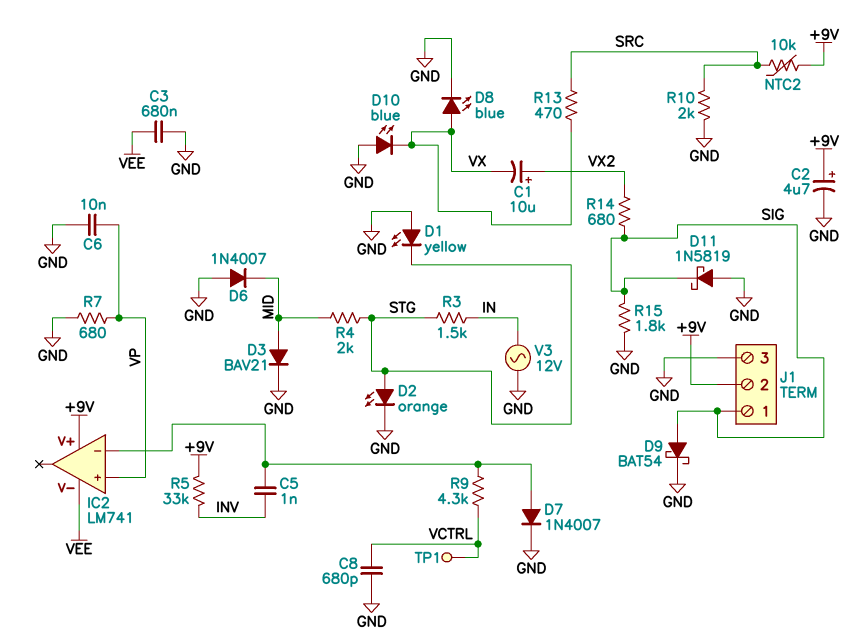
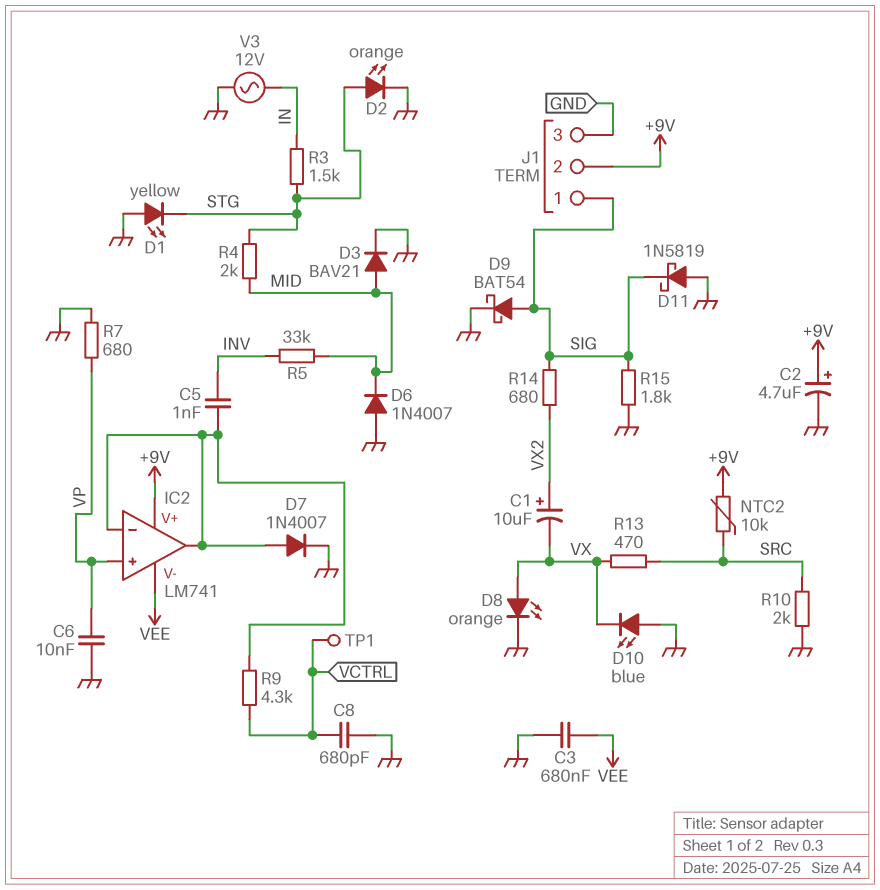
D8: LED blue (A VX, K GND) -> LED orange (A VX, K GND)
IC2 pin out: none -> IC2/in-
R5: 33k (+9V, INV) -> 33k (INV, MID)

